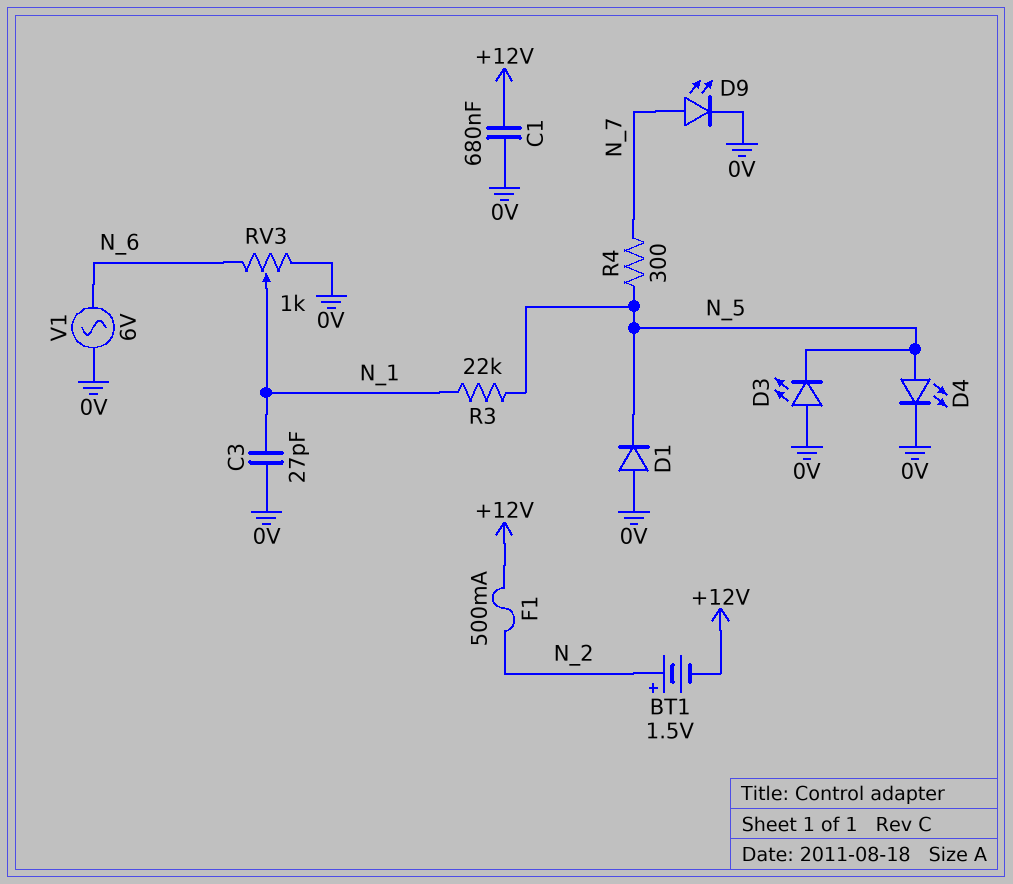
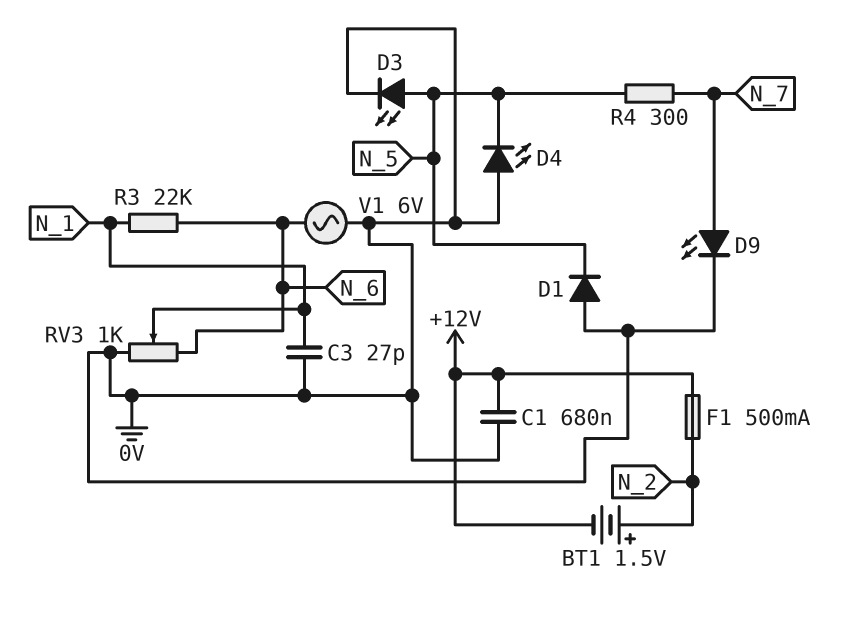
D3: LED (A 0V, K N_5) -> LED (A N_5, K 0V)
D4: LED (A N_5, K 0V) -> LED (A 0V, K N_5)
R3: 22k (N_1, N_5) -> 22k (N_1, N_6)

